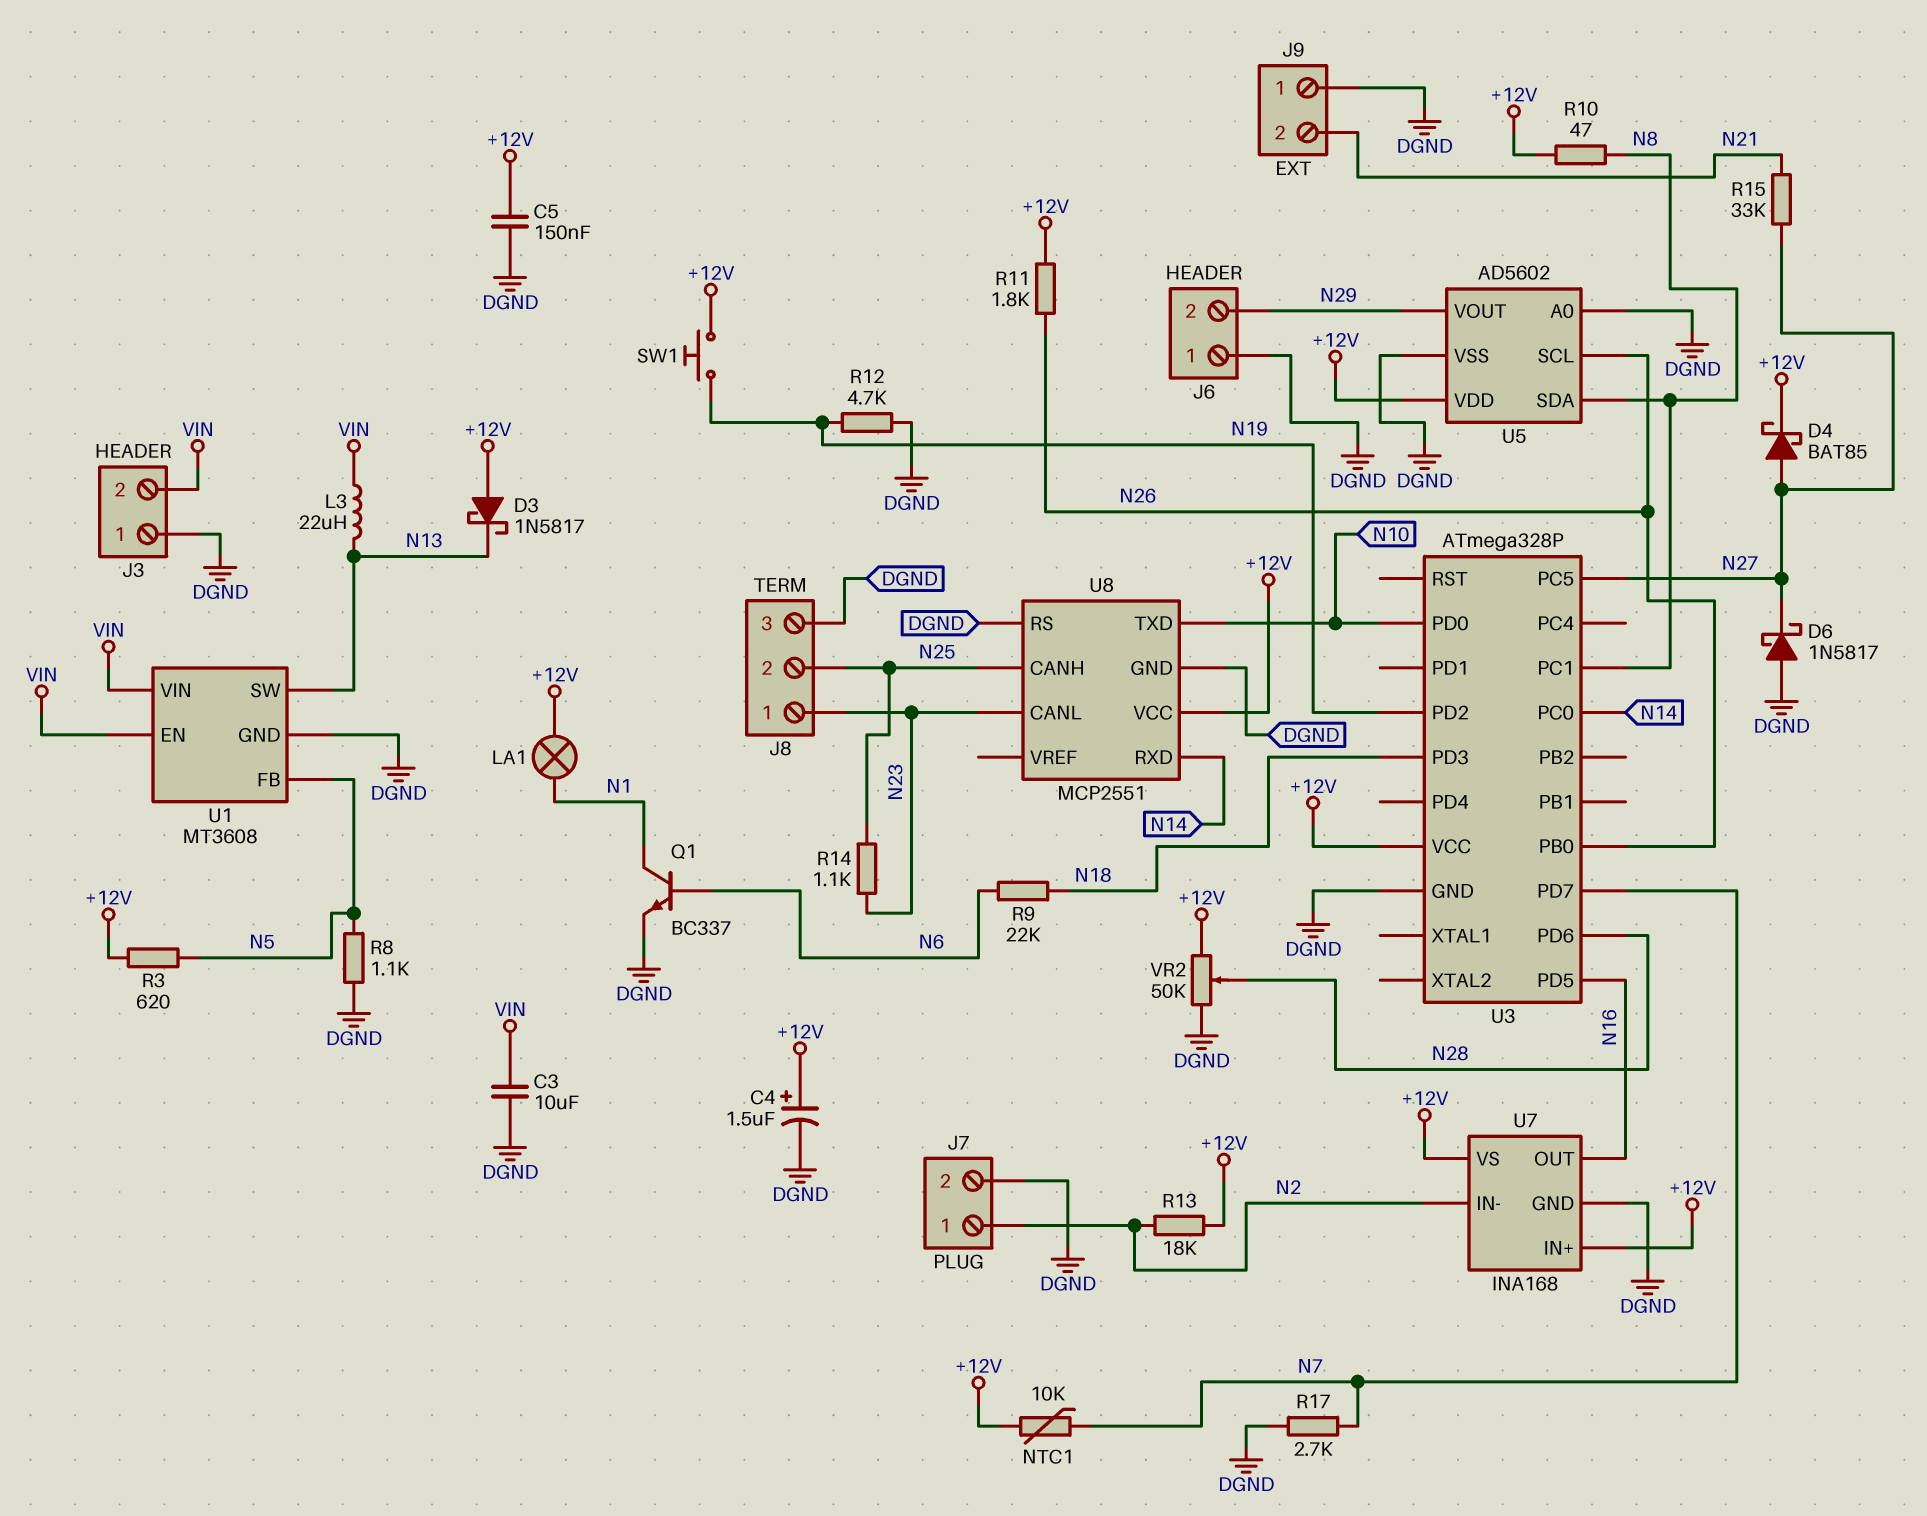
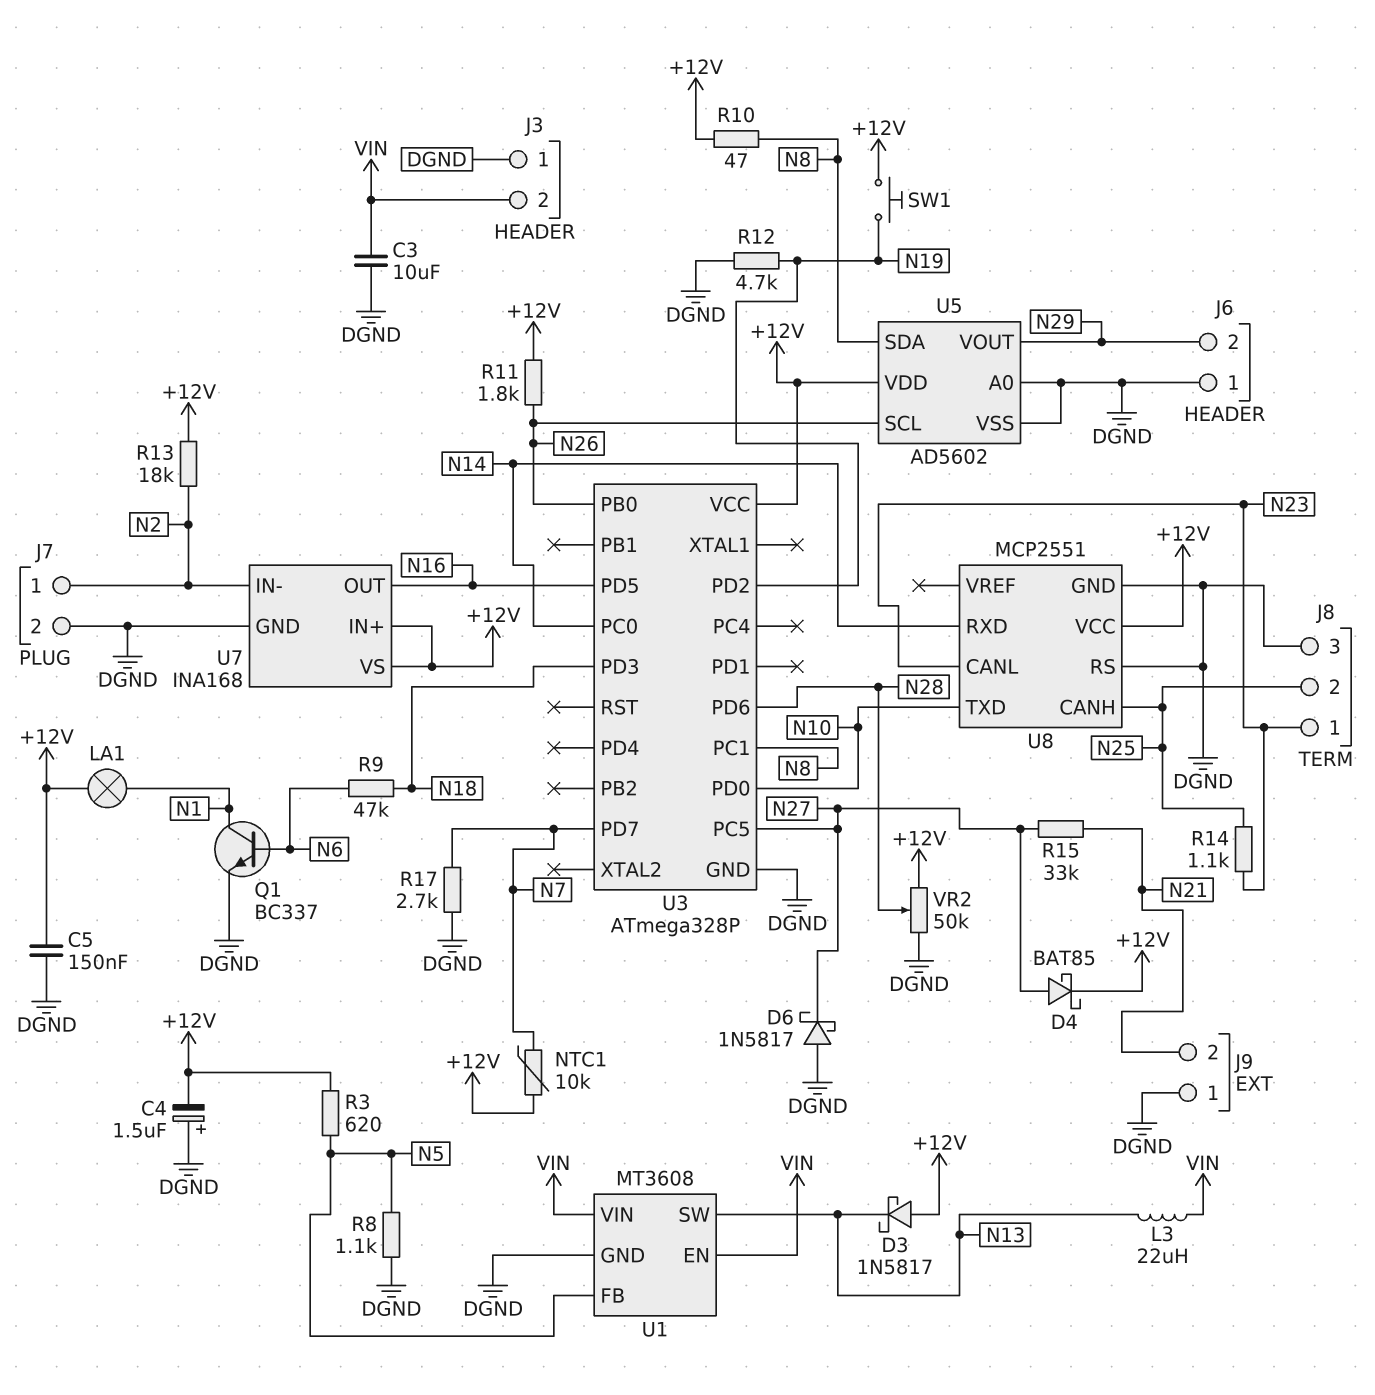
C4: 1.5uF (plus +12V, minus DGND) -> 1.5uF (plus DGND, minus +12V)
R9: 22k (N6, N18) -> 47k (N6, N18)

